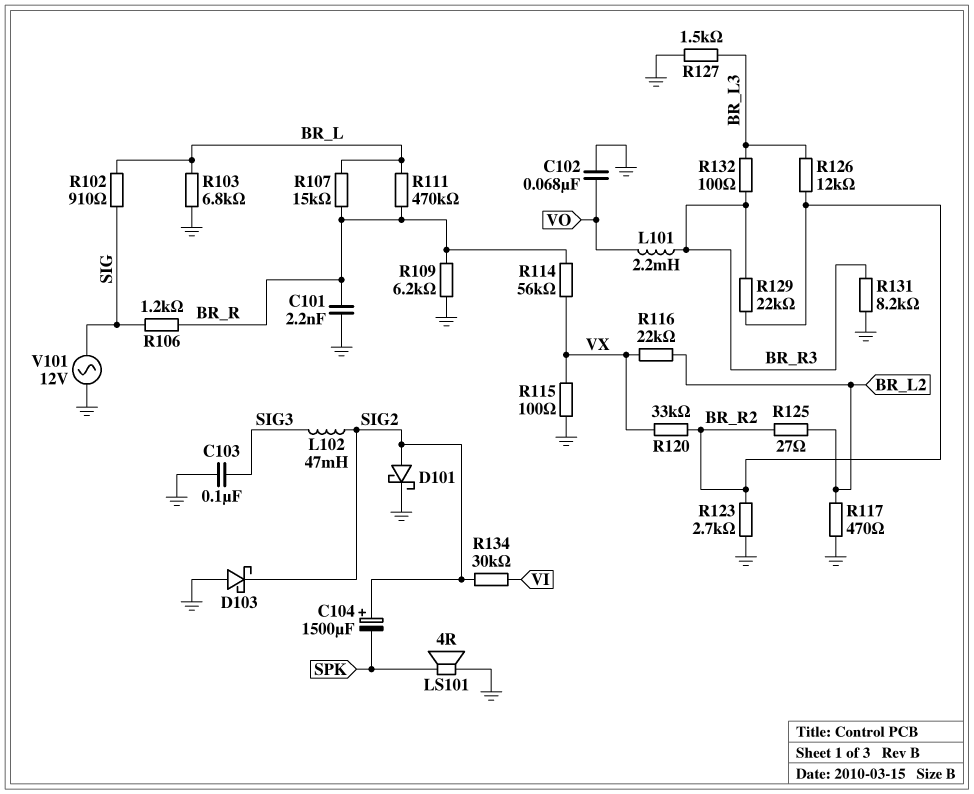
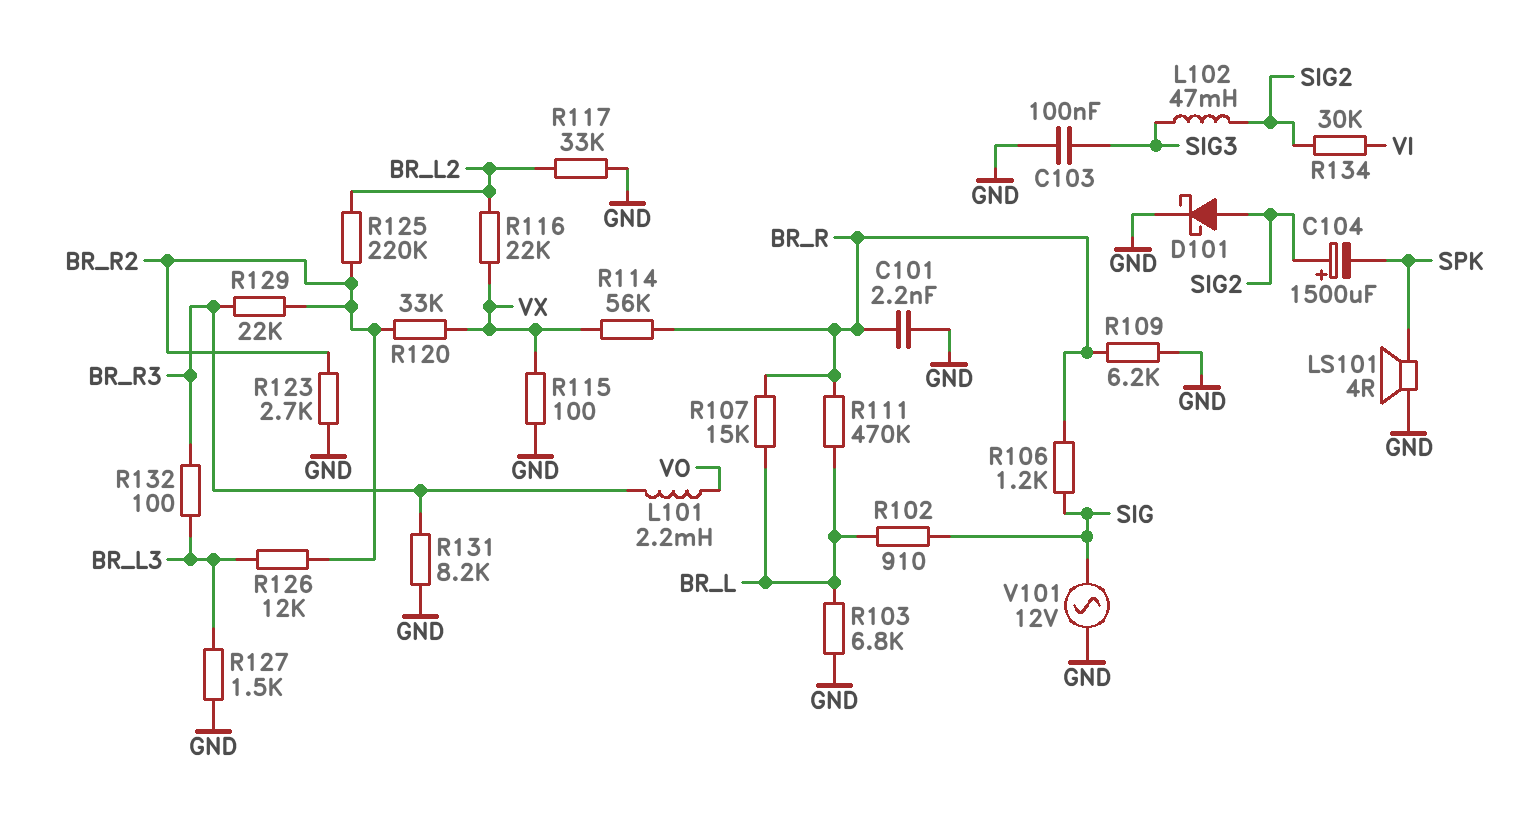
C102: 68nF (GND, VO) -> none
D103: schottky (A GND, K SIG2) -> none
R117: 470 (BR_L2, GND) -> 33k (BR_L2, GND)
R125: 27 (BR_L2, BR_R2) -> 220k (BR_L2, BR_R2)

